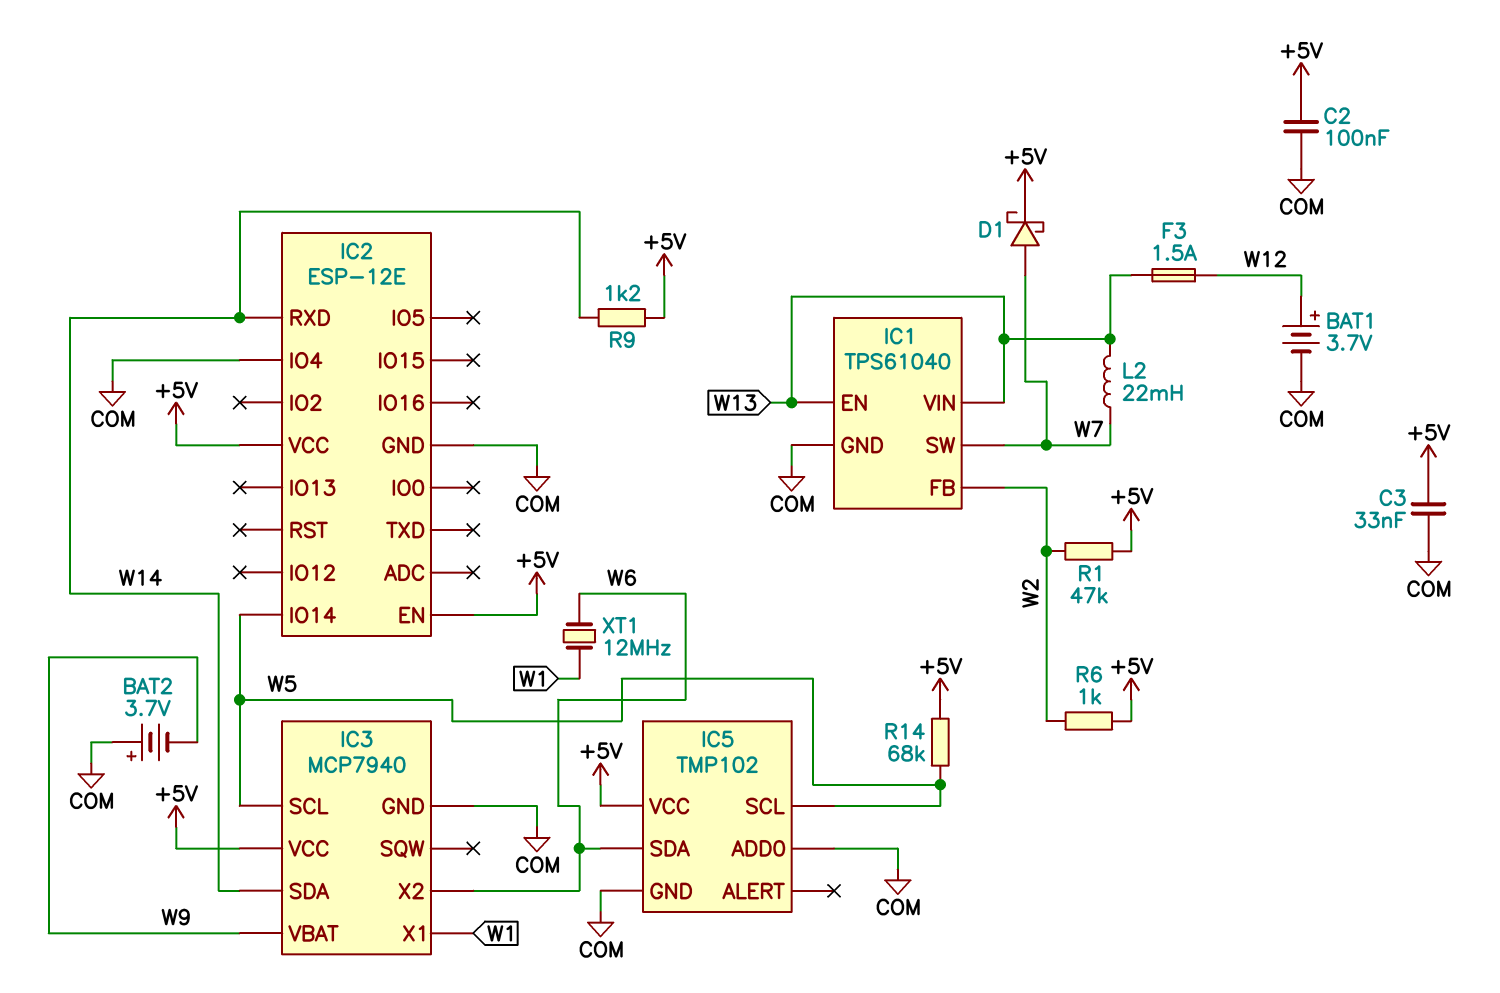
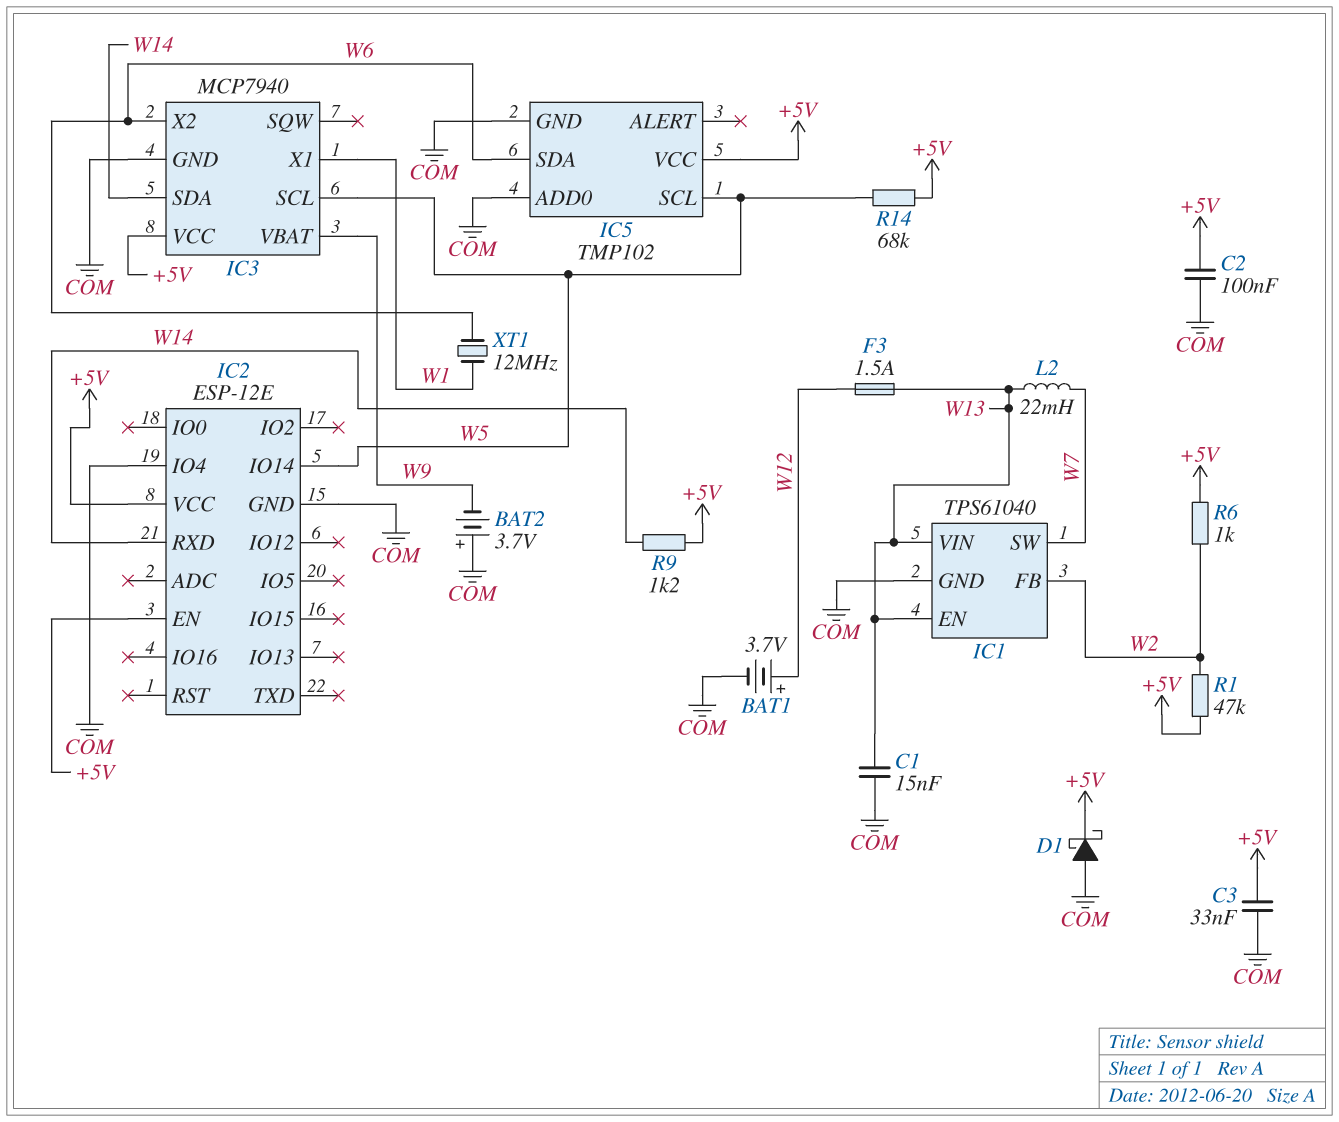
C1: none -> 15nF (COM, W13)
D1: schottky (A W7, K +5V) -> schottky (A COM, K +5V)

